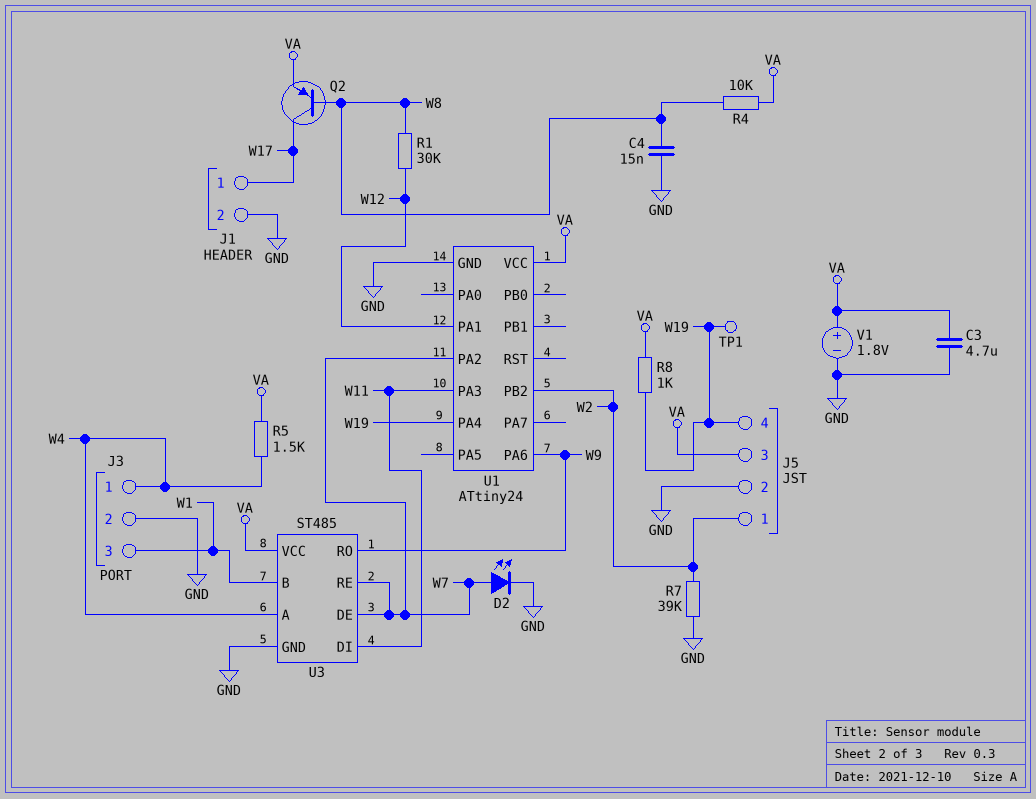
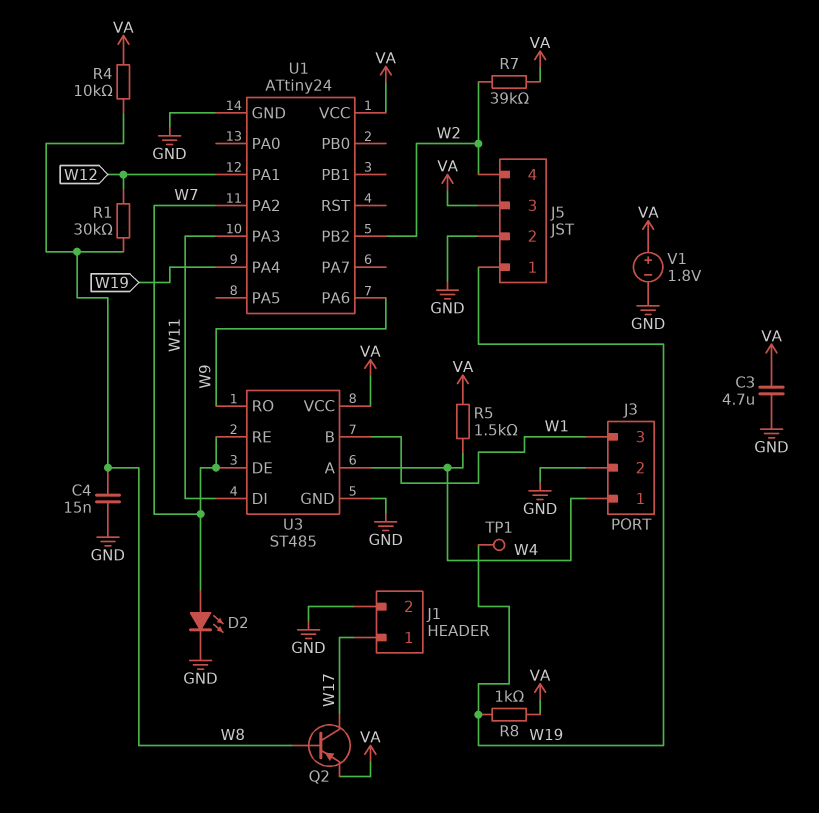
J5 pin 1: W2 -> W19
J5 pin 4: W19 -> W2
R7: 39k (GND, W2) -> 39k (VA, W2)

